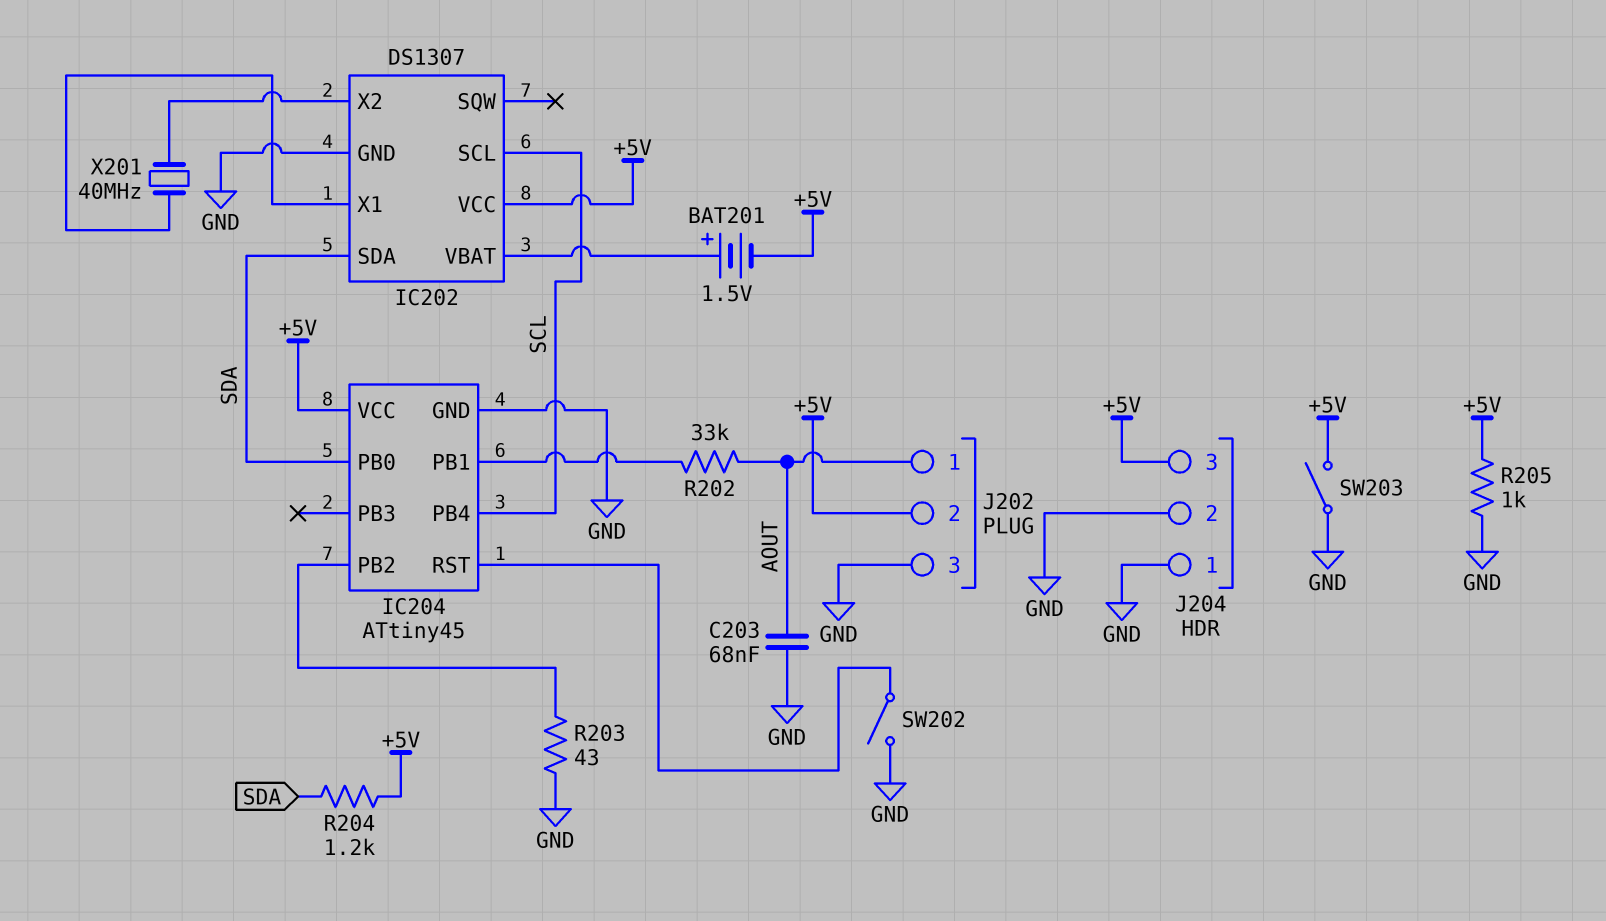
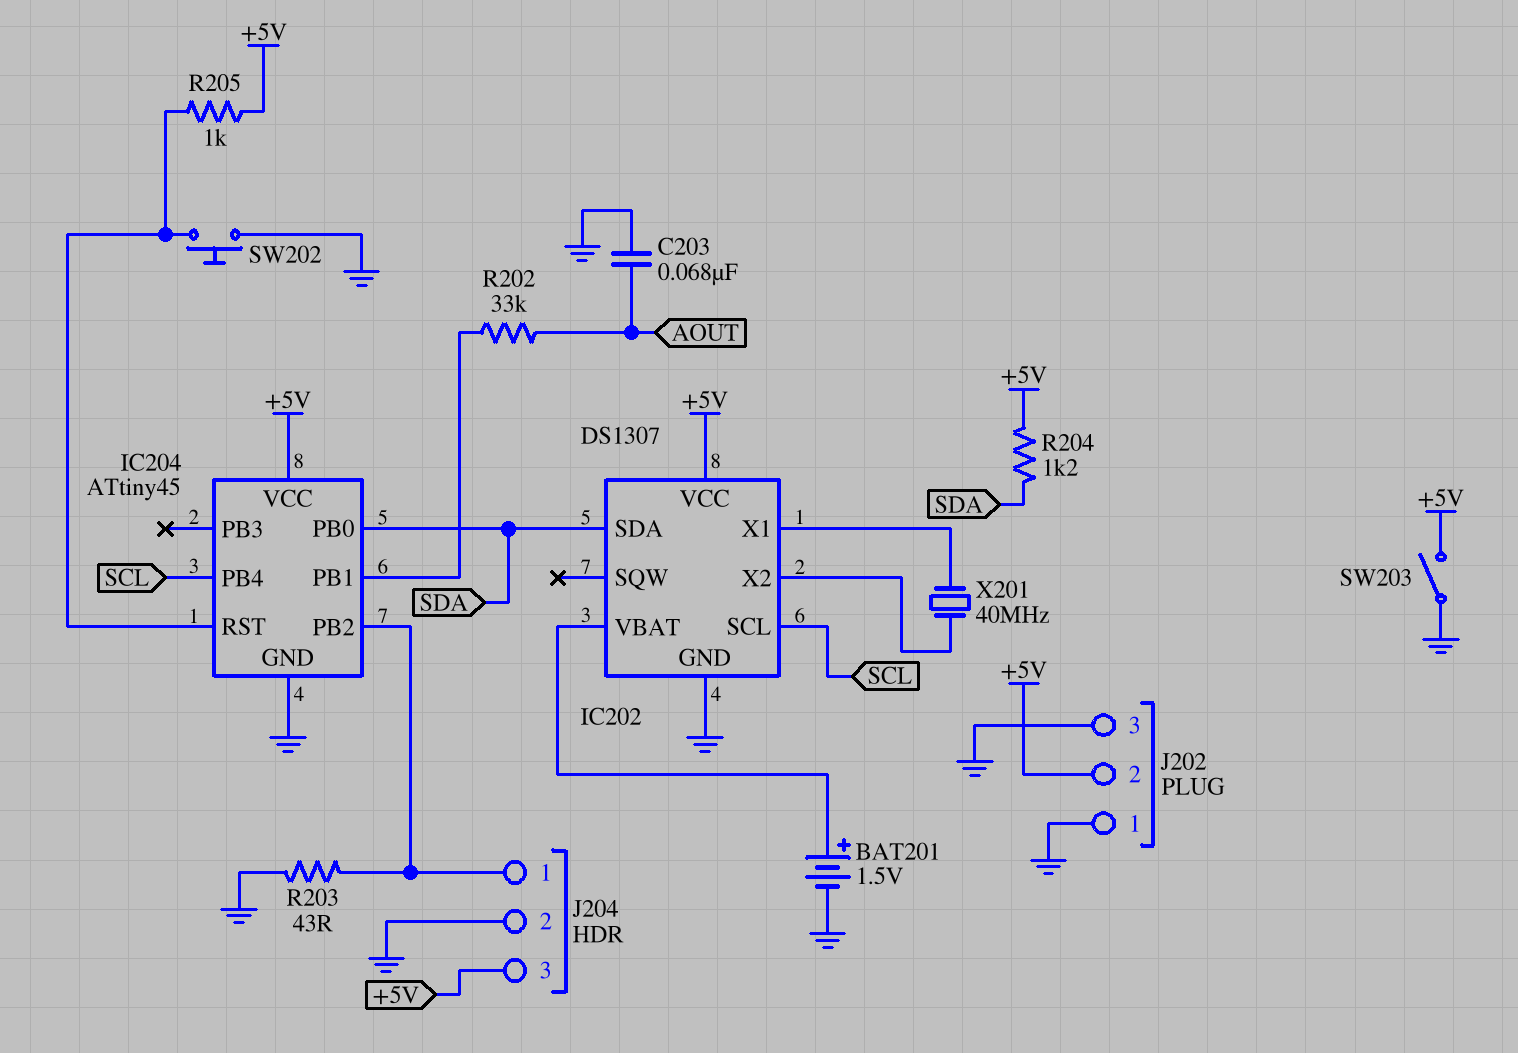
BAT201: 1.5V (plus IC202/VBAT, minus +5V) -> 1.5V (plus IC202/VBAT, minus GND)
J202 pin 1: AOUT -> GND
J204 pin 1: GND -> IC204/PB2
R205: 1k (+5V, GND) -> 1k (+5V, IC204/RST)
SW202: switch (GND, IC204/RST) -> button (GND, IC204/RST)

